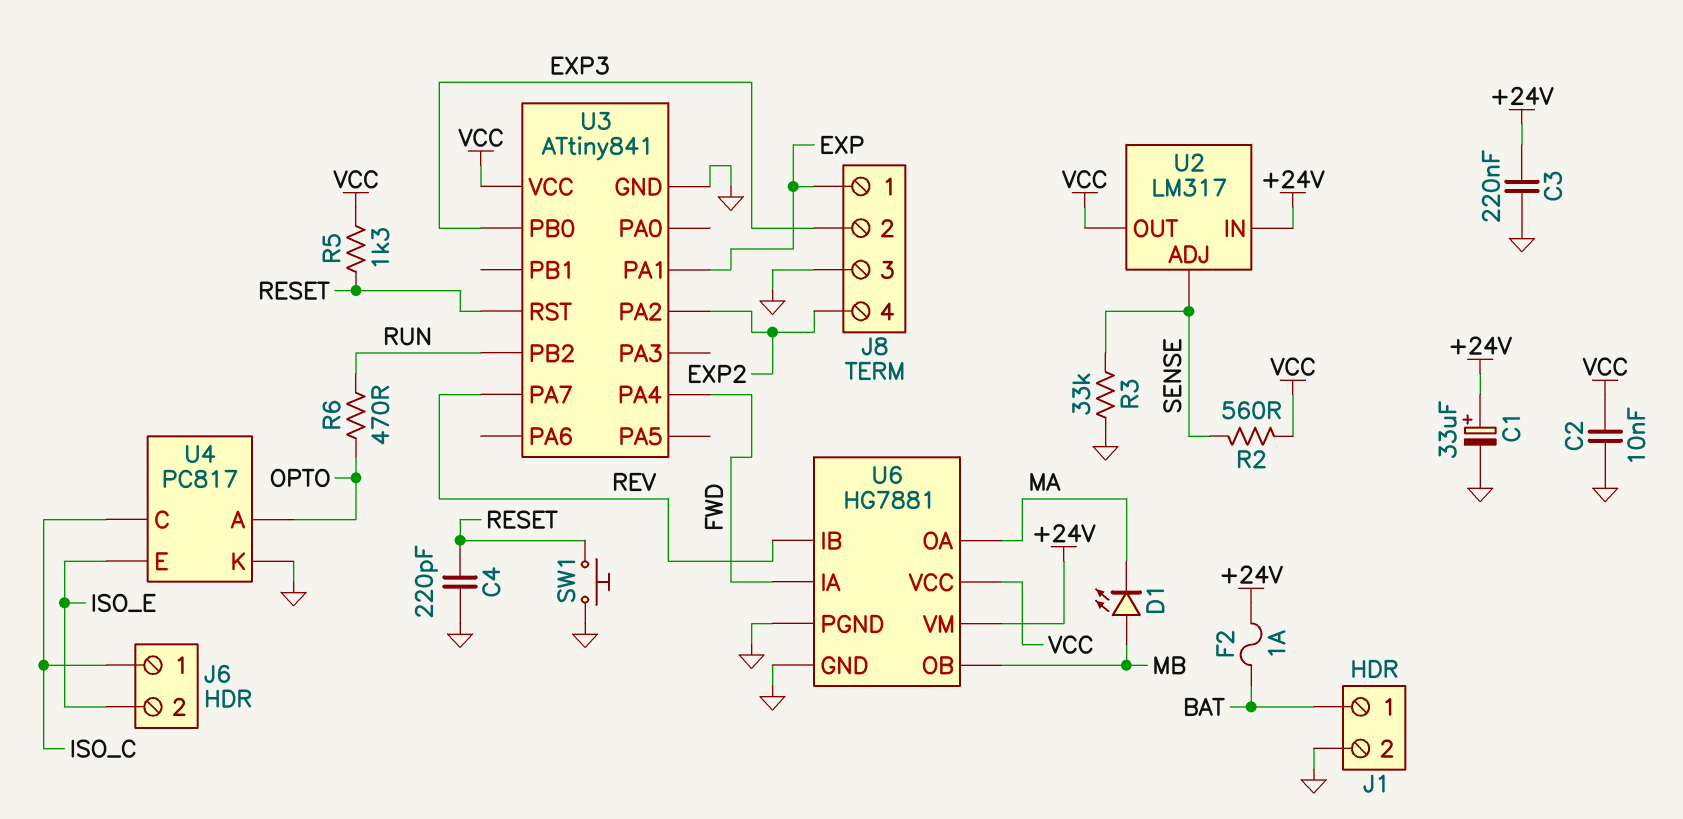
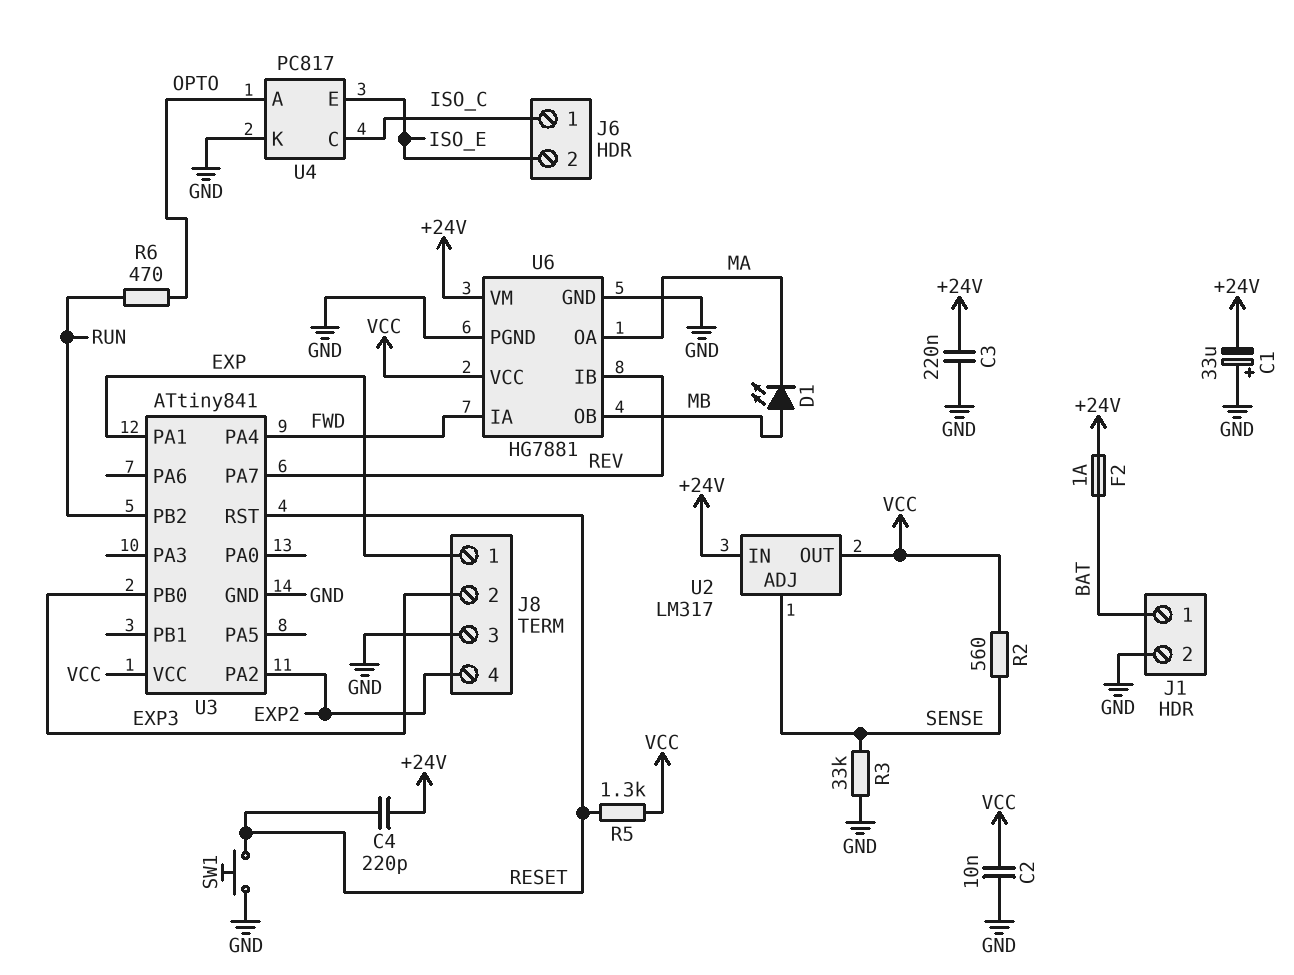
C1: 33uF (plus +24V, minus GND) -> 33uF (plus GND, minus +24V)
C4: 220pF (GND, RESET) -> 220pF (+24V, RESET)

